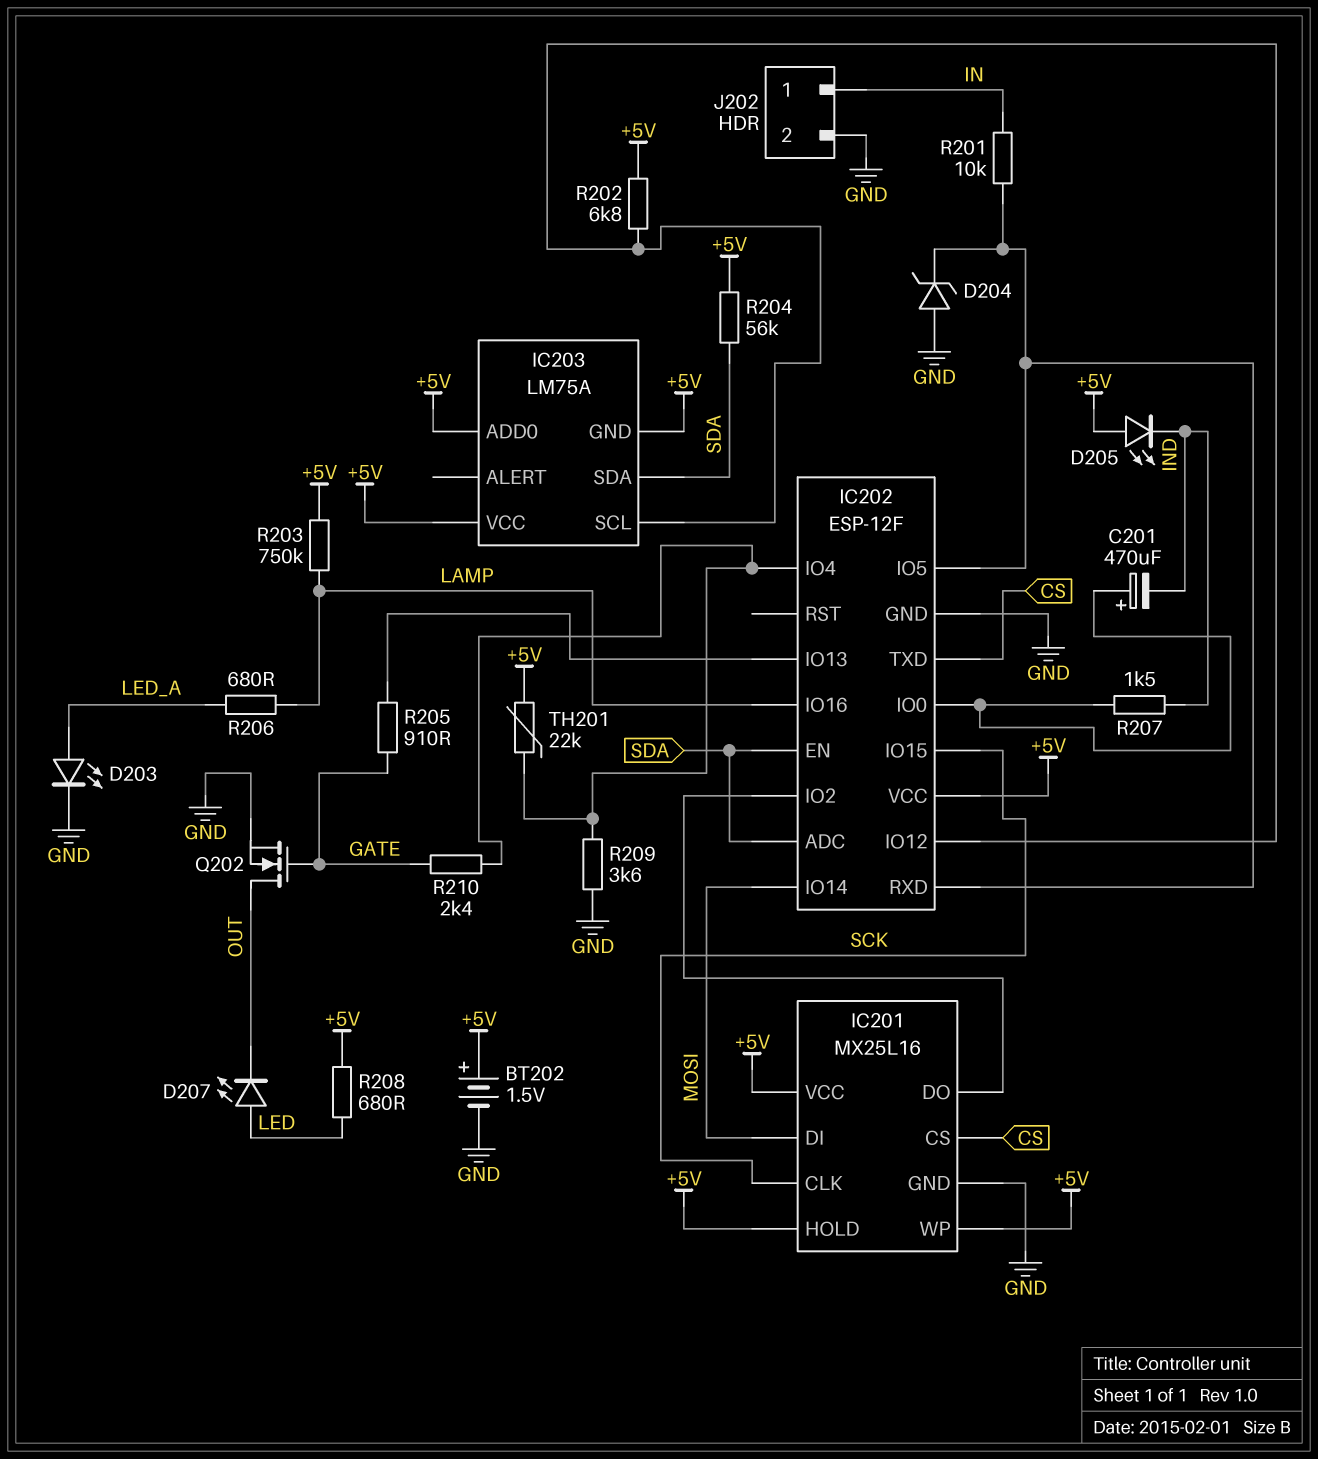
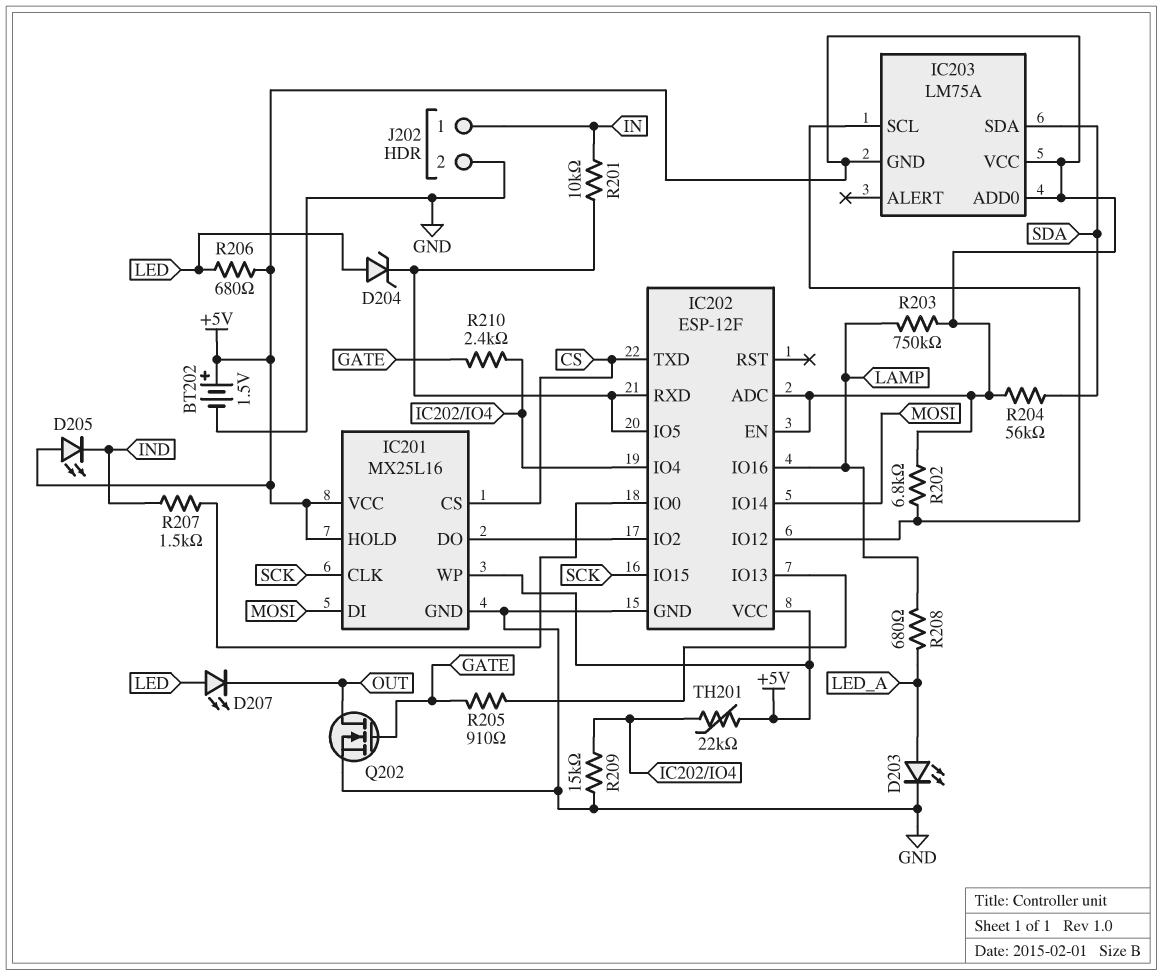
C201: 470uF (plus IC202/IO0, minus IND) -> none
D204: zener (A GND, K IC202/IO5) -> zener (A LED, K IC202/IO5)
IC202 pin ADC: SDA -> +5V
IC202 pin EN: SDA -> +5V
R206: 680 (LAMP, LED_A) -> 680 (+5V, LED)
R208: 680 (+5V, LED) -> 680 (LAMP, LED_A)
R209: 3.6k (GND, IC202/IO4) -> 15k (GND, IC202/IO4)

